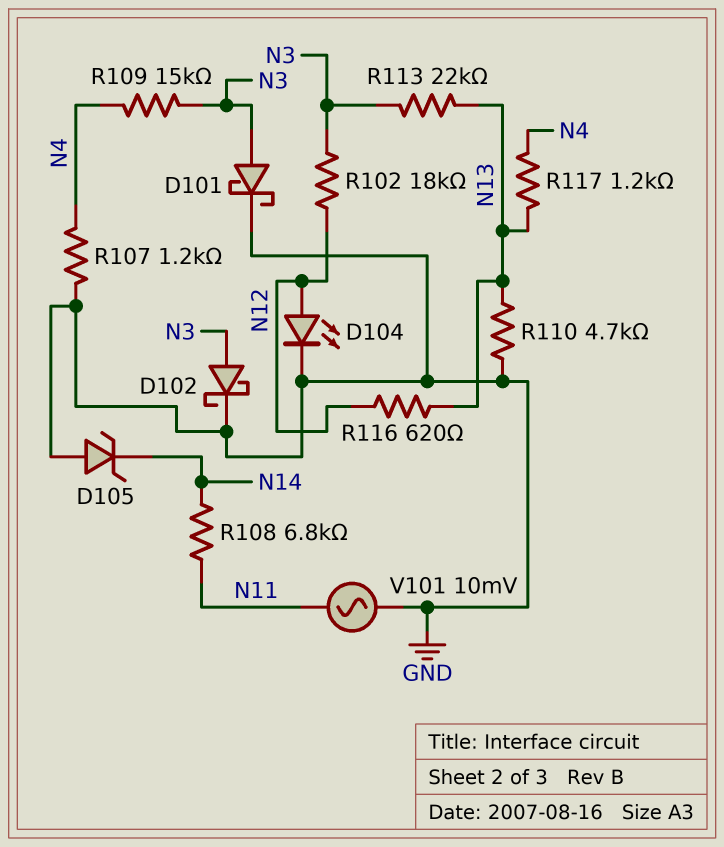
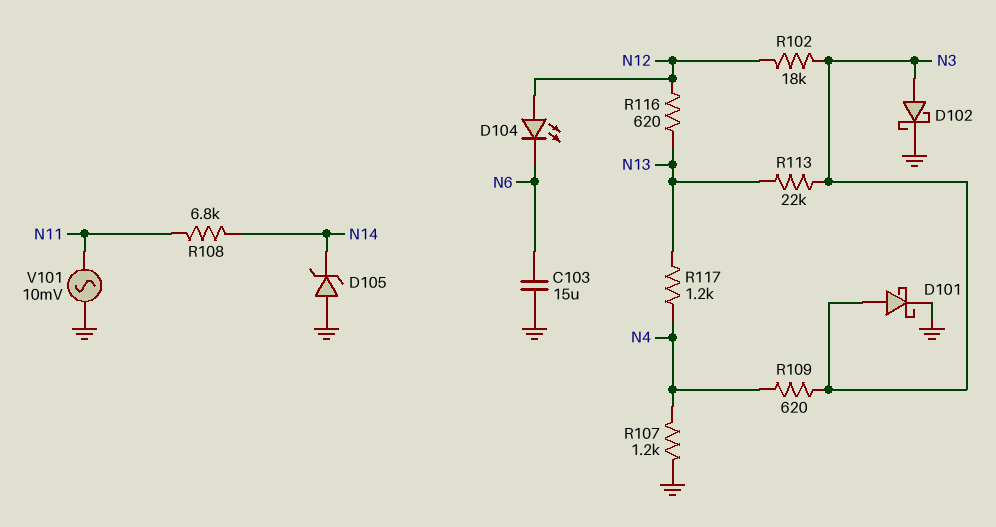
C103: none -> 15uF (GND, N6)
D104: LED (A N12, K GND) -> LED (A N12, K N6)
R109: 15k (N3, N4) -> 620 (N3, N4)
R110: 4.7k (GND, N13) -> none

